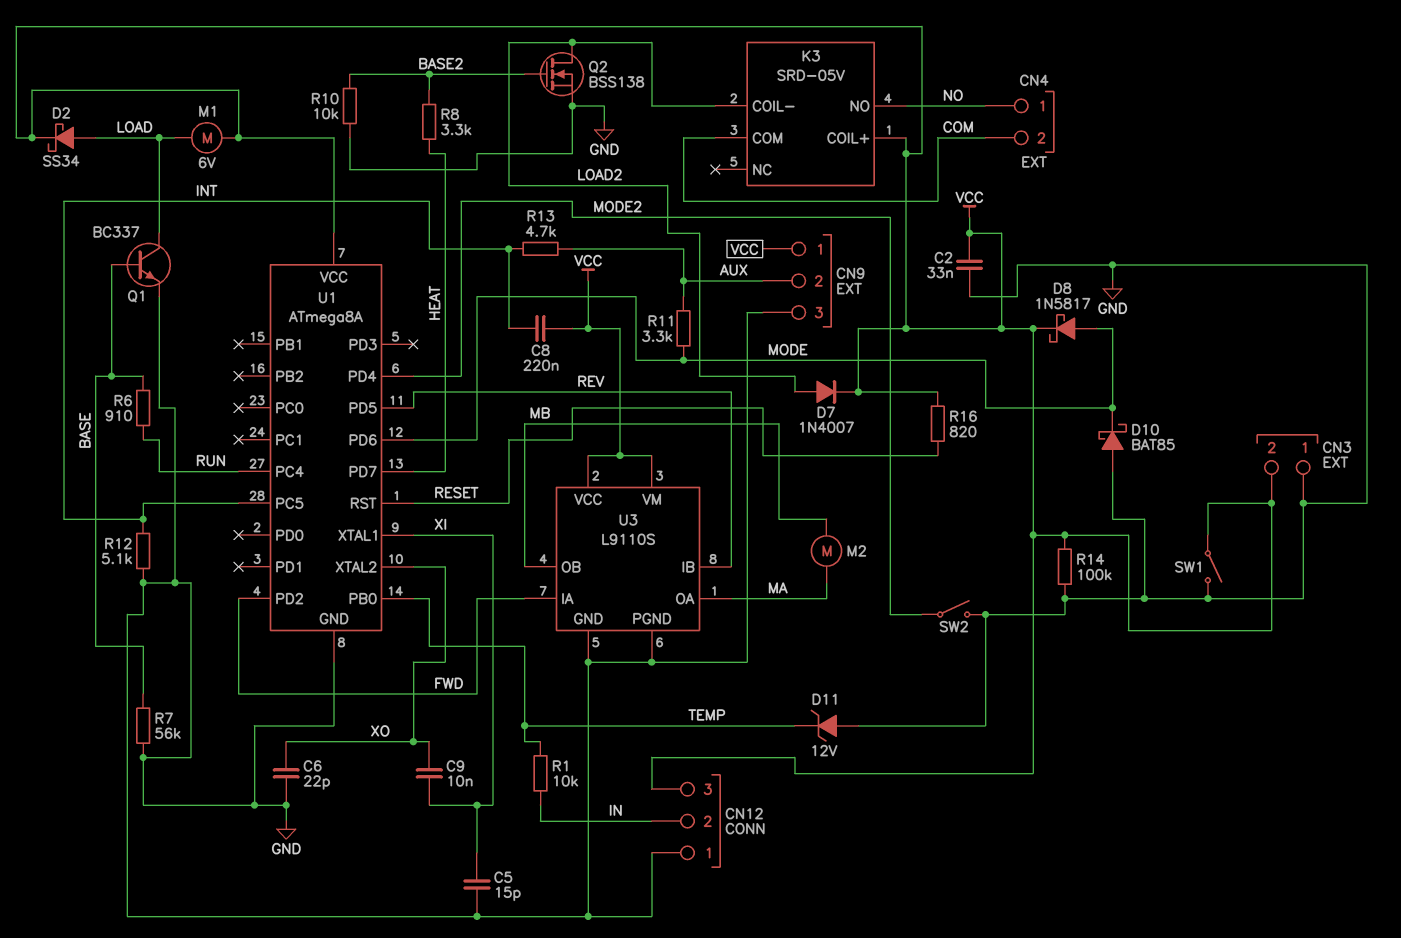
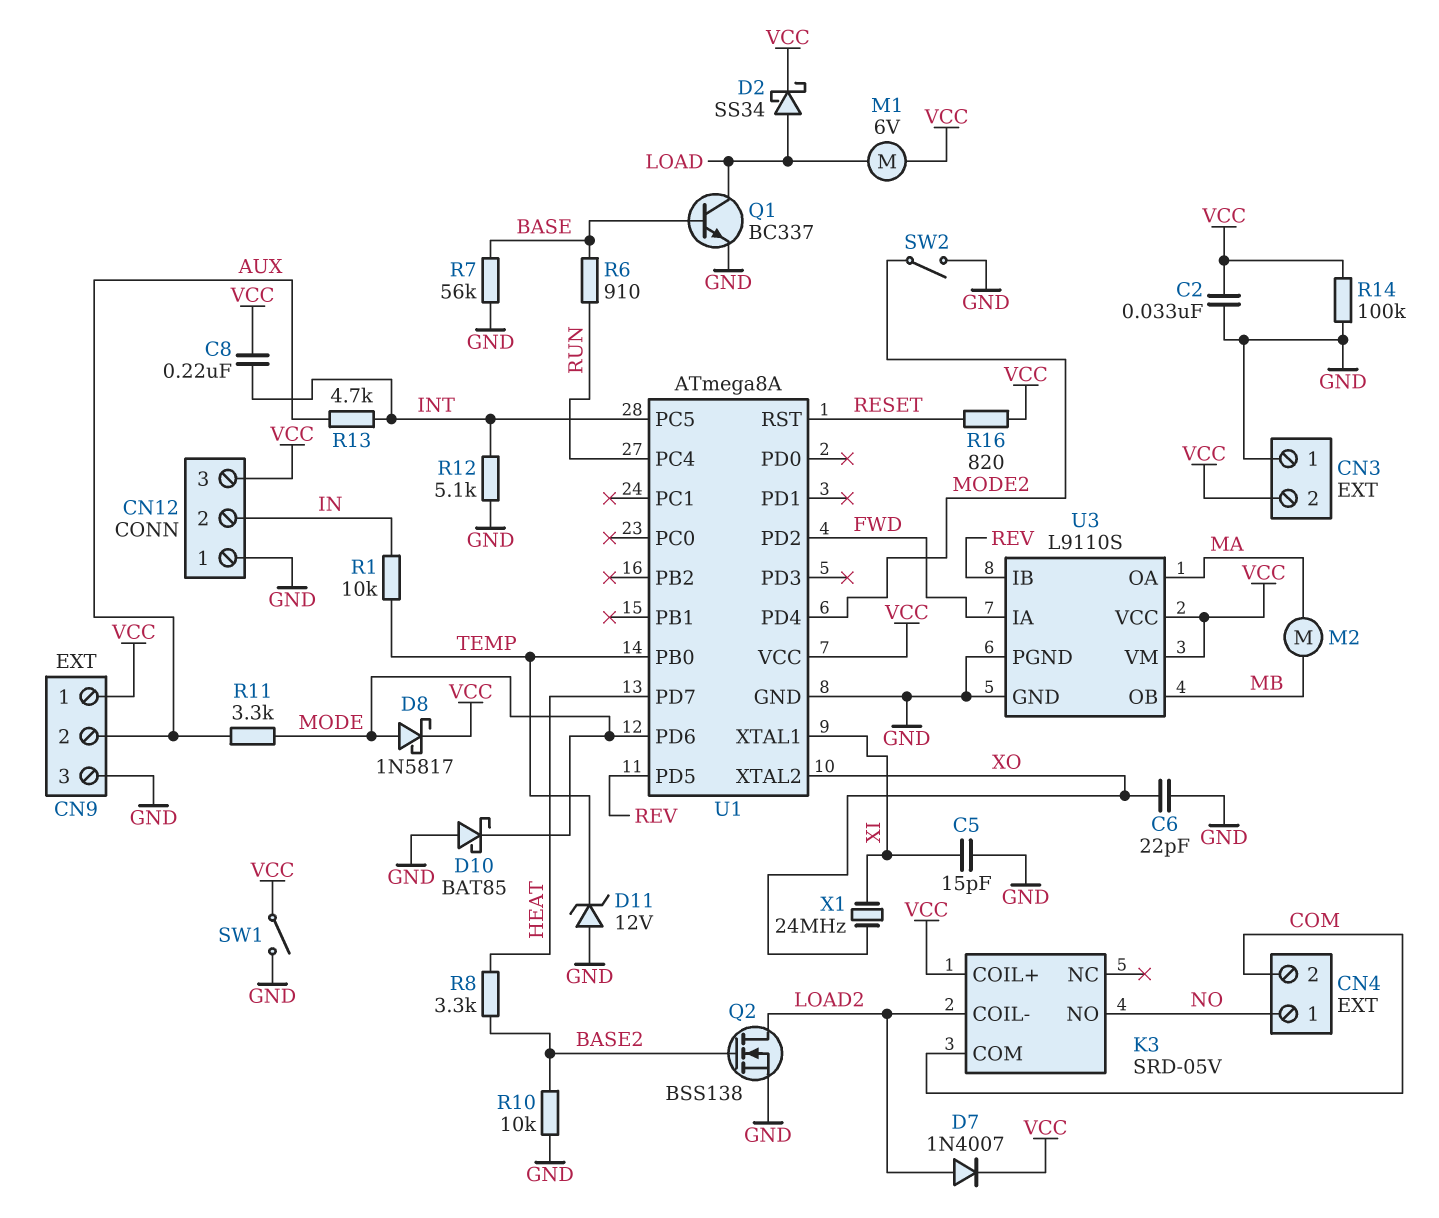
C9: 10nF (XI, XO) -> none
X1: none -> 24MHz (XI, XO)

